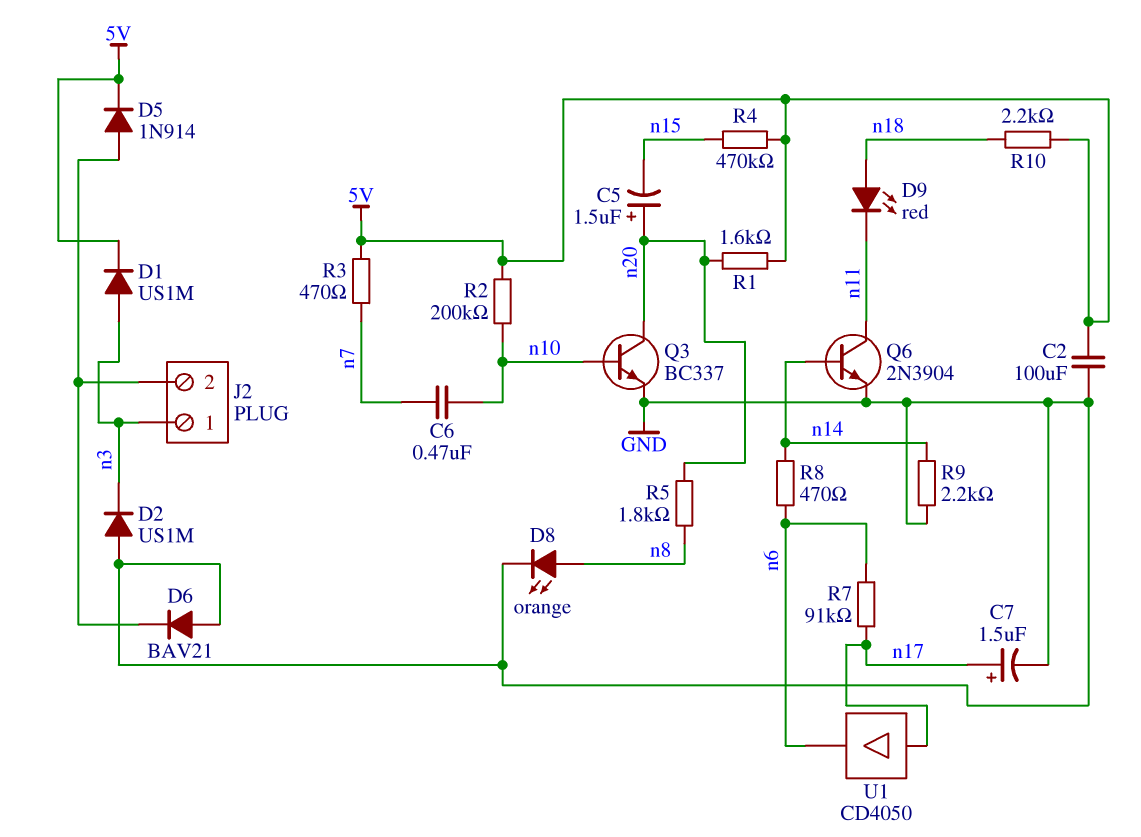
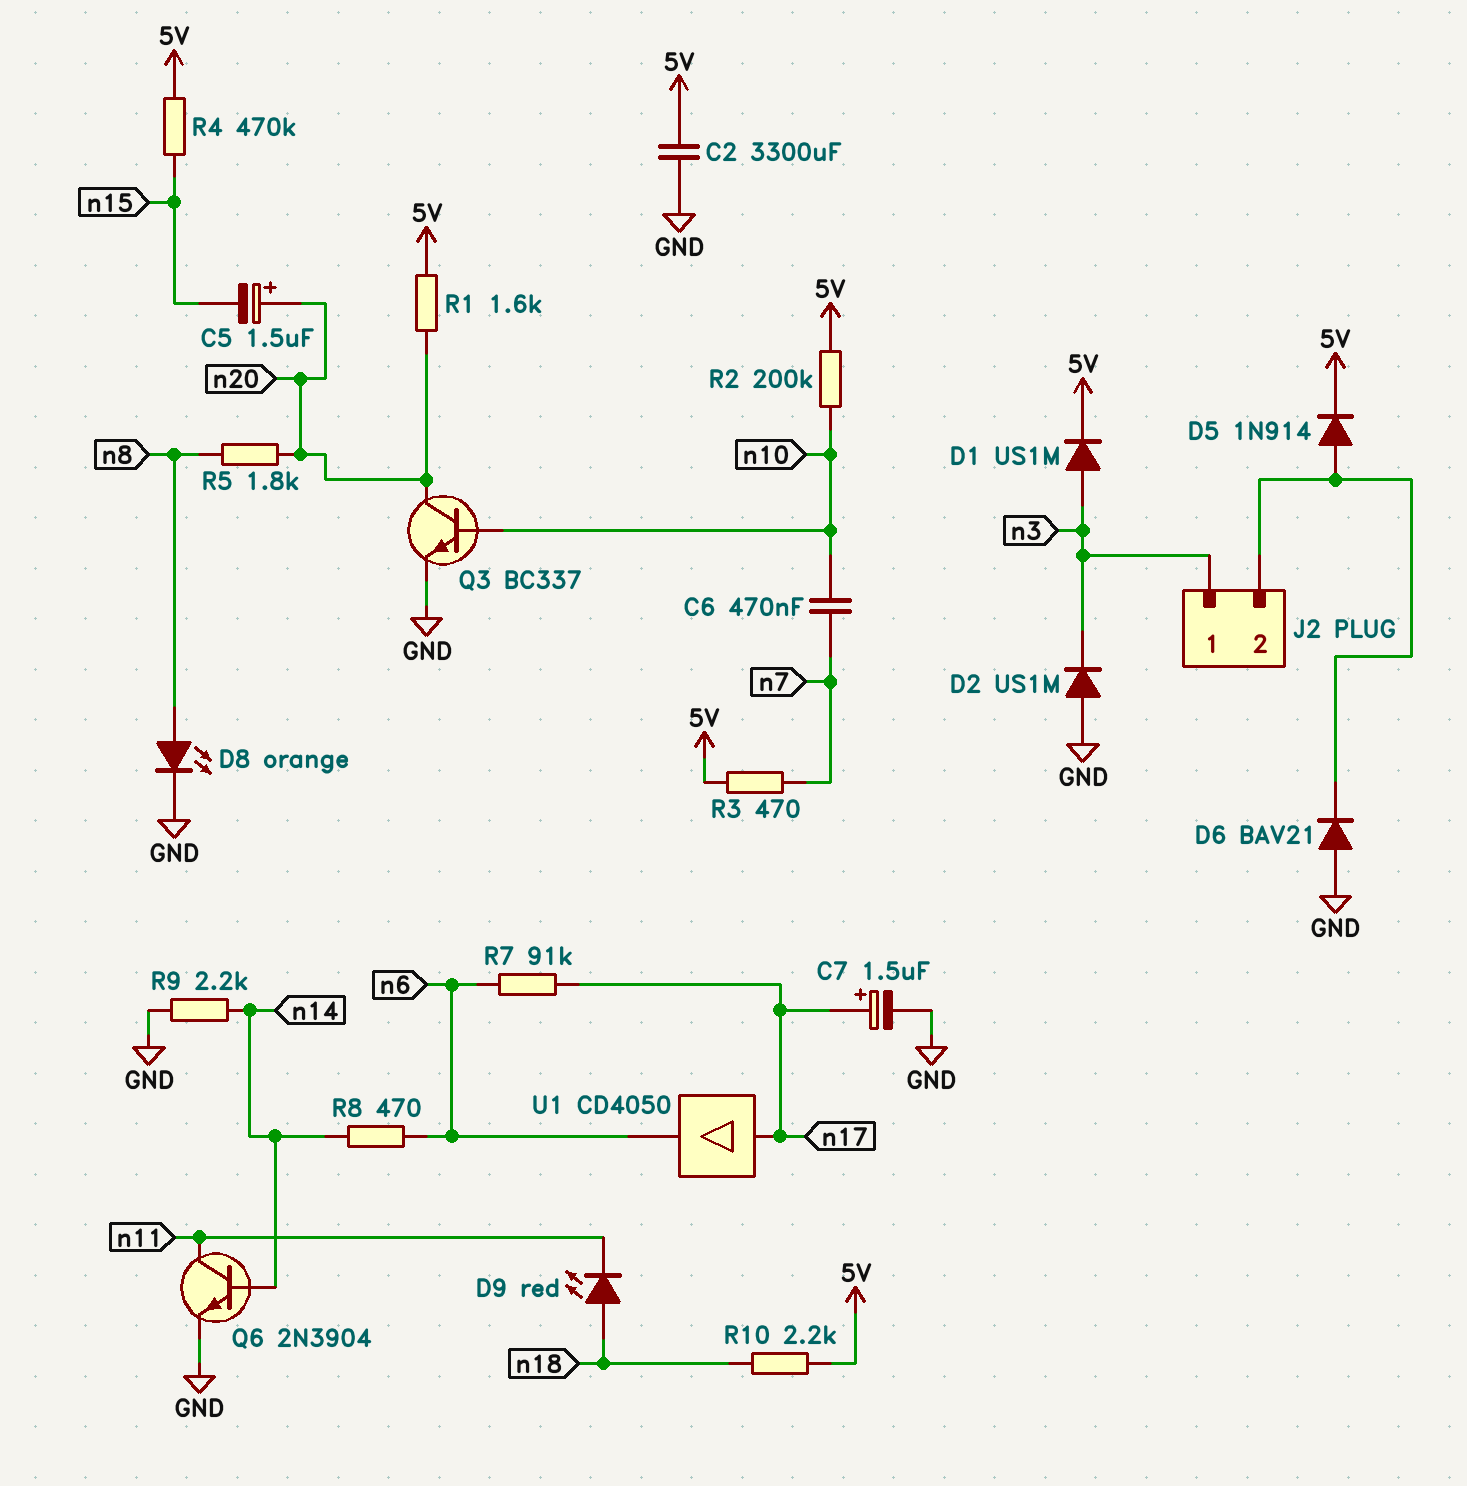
C2: 100uF (5V, GND) -> 3300uF (5V, GND)

